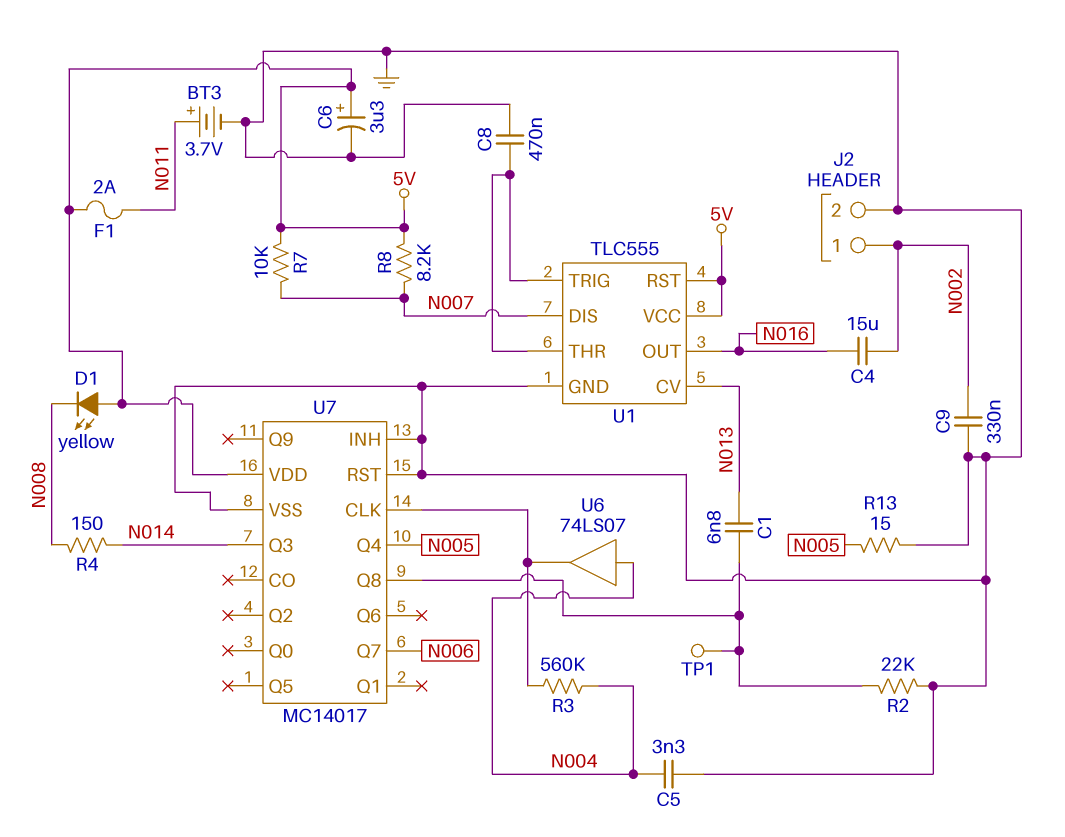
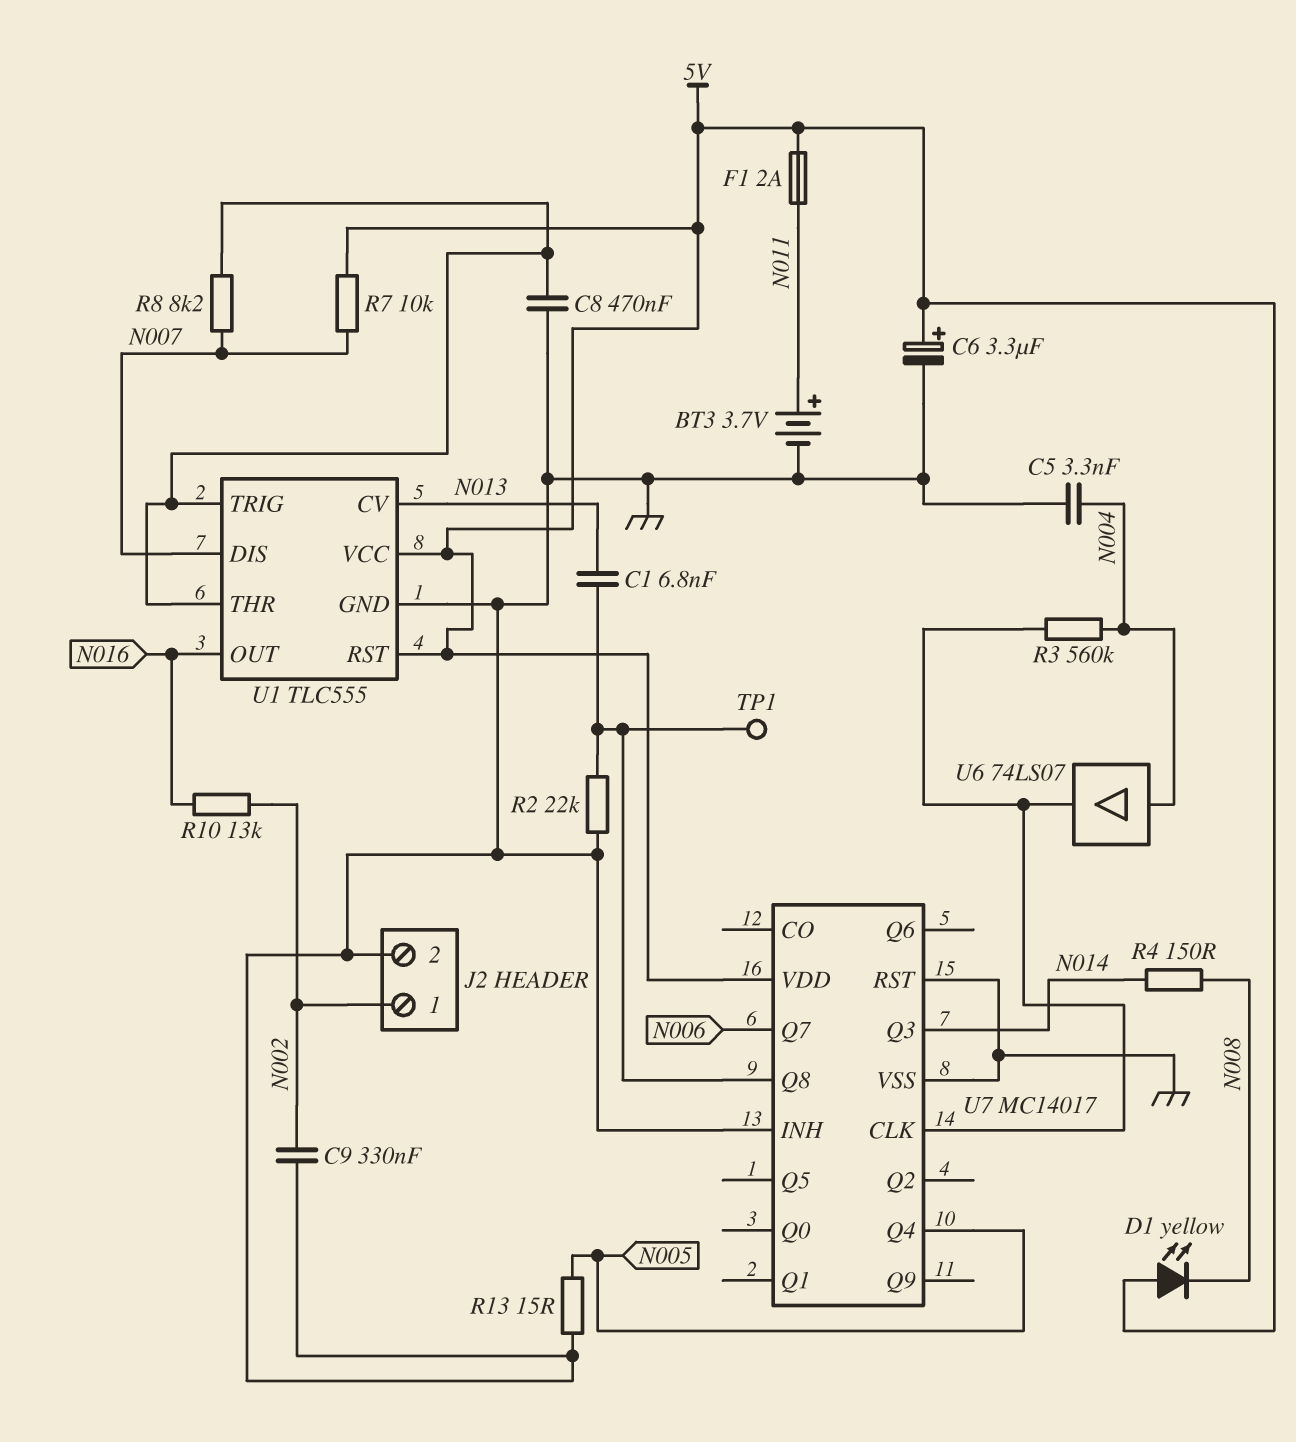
C4: 15uF (N002, N016) -> none
R8: 8.2k (5V, N007) -> 8.2k (N007, U1/THR)
R10: none -> 13k (N002, N016)

